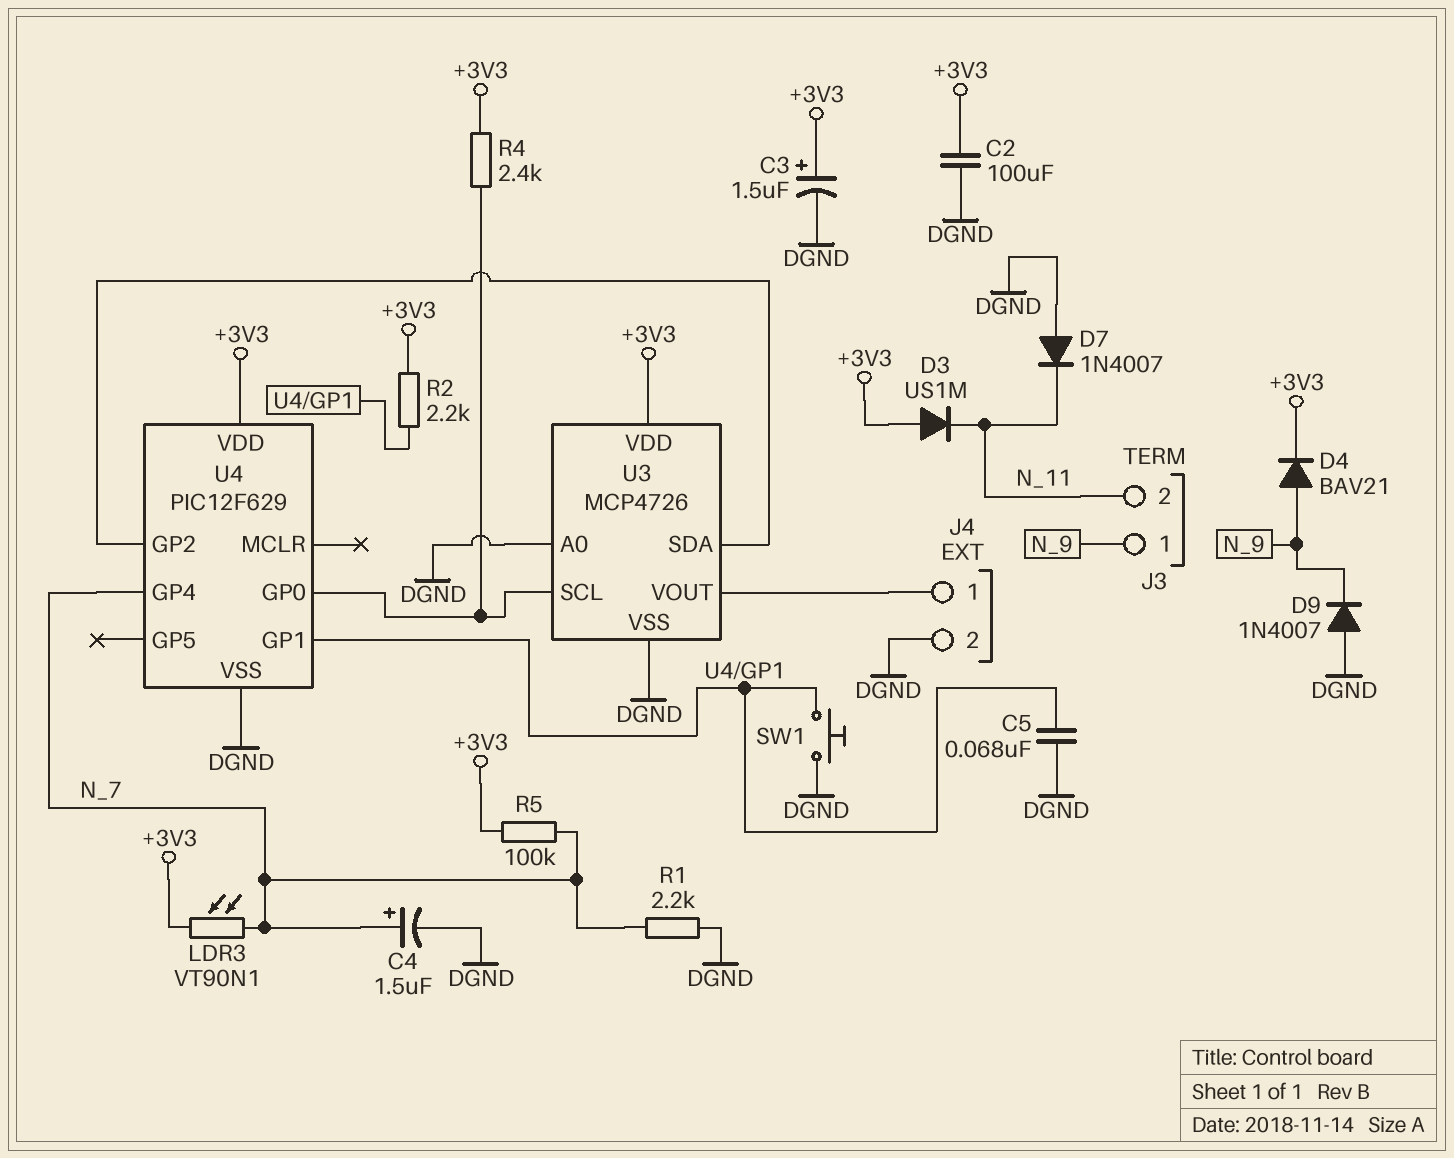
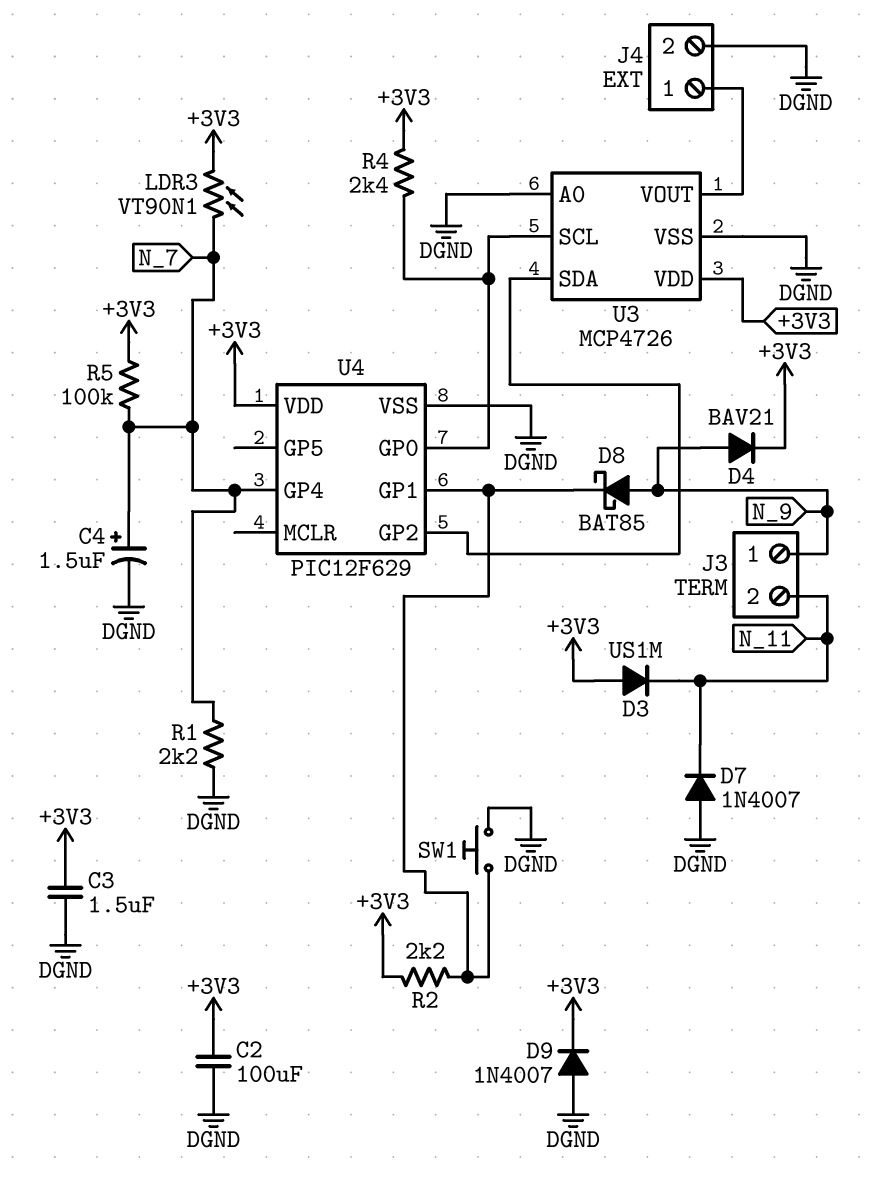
C3: 1.5uF (plus +3V3, minus DGND) -> 1.5uF (+3V3, DGND)
C5: 68nF (DGND, U4/GP1) -> none
D8: none -> schottky BAT85 (A N_9, K U4/GP1)
D9: diode 1N4007 (A DGND, K N_9) -> diode 1N4007 (A DGND, K +3V3)

